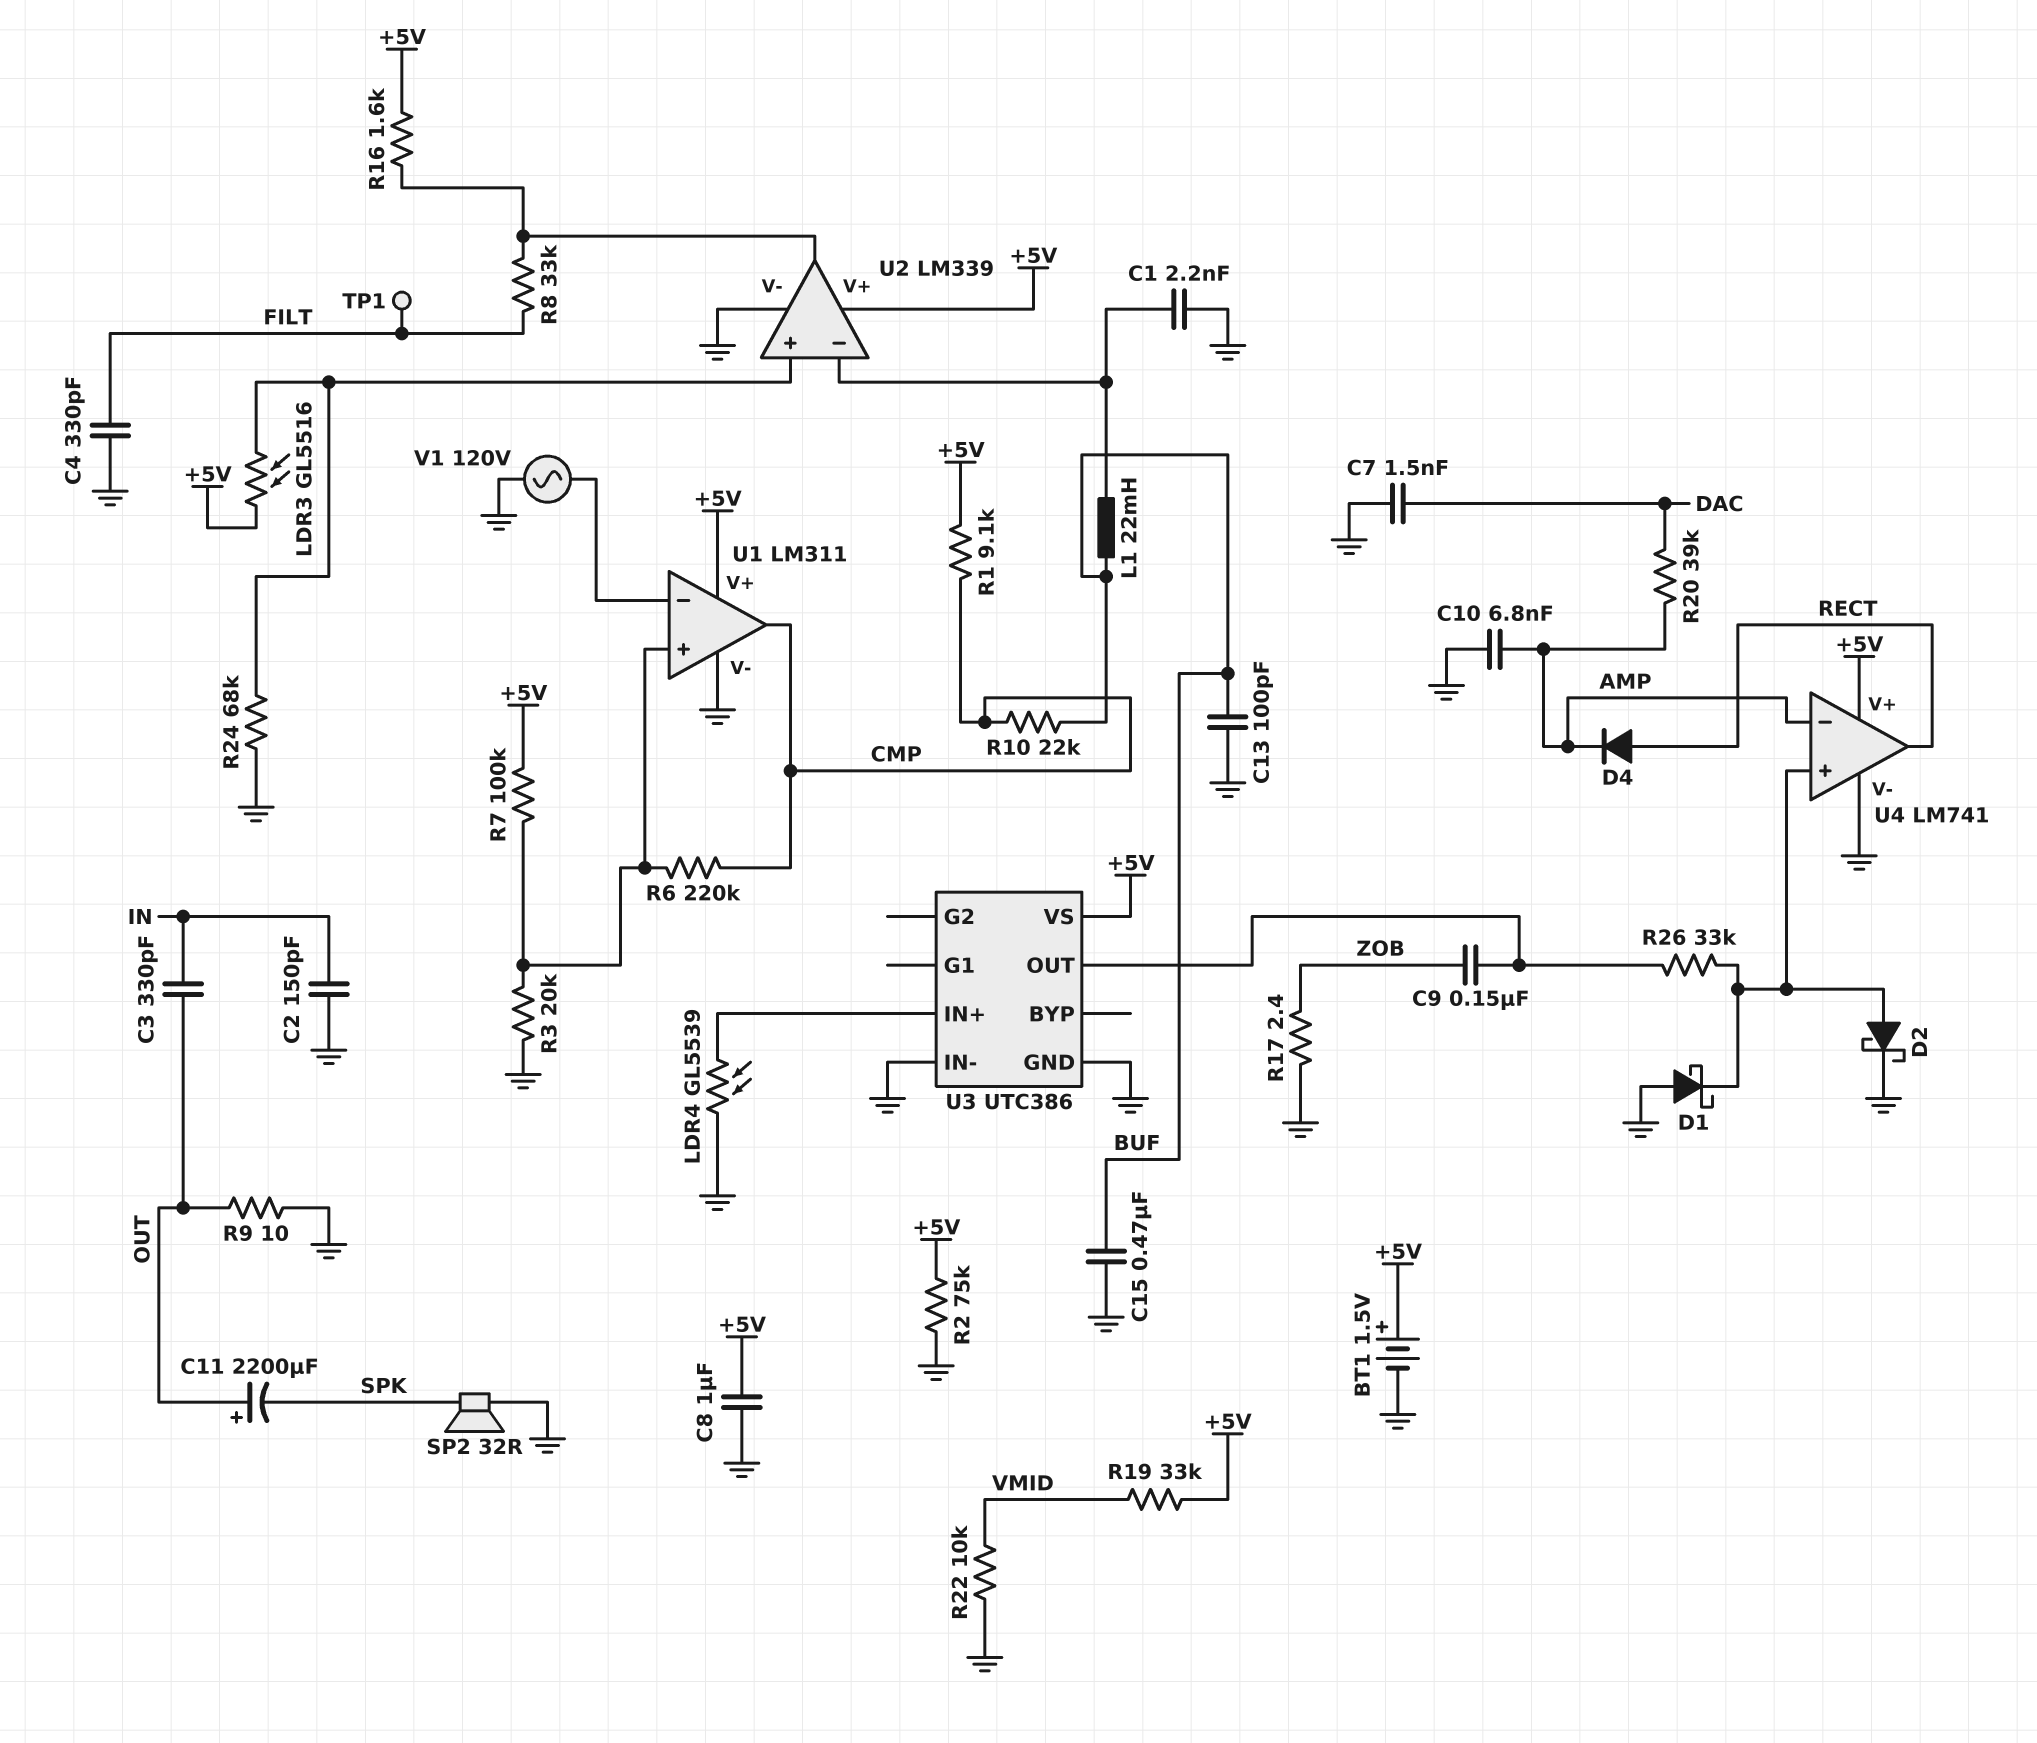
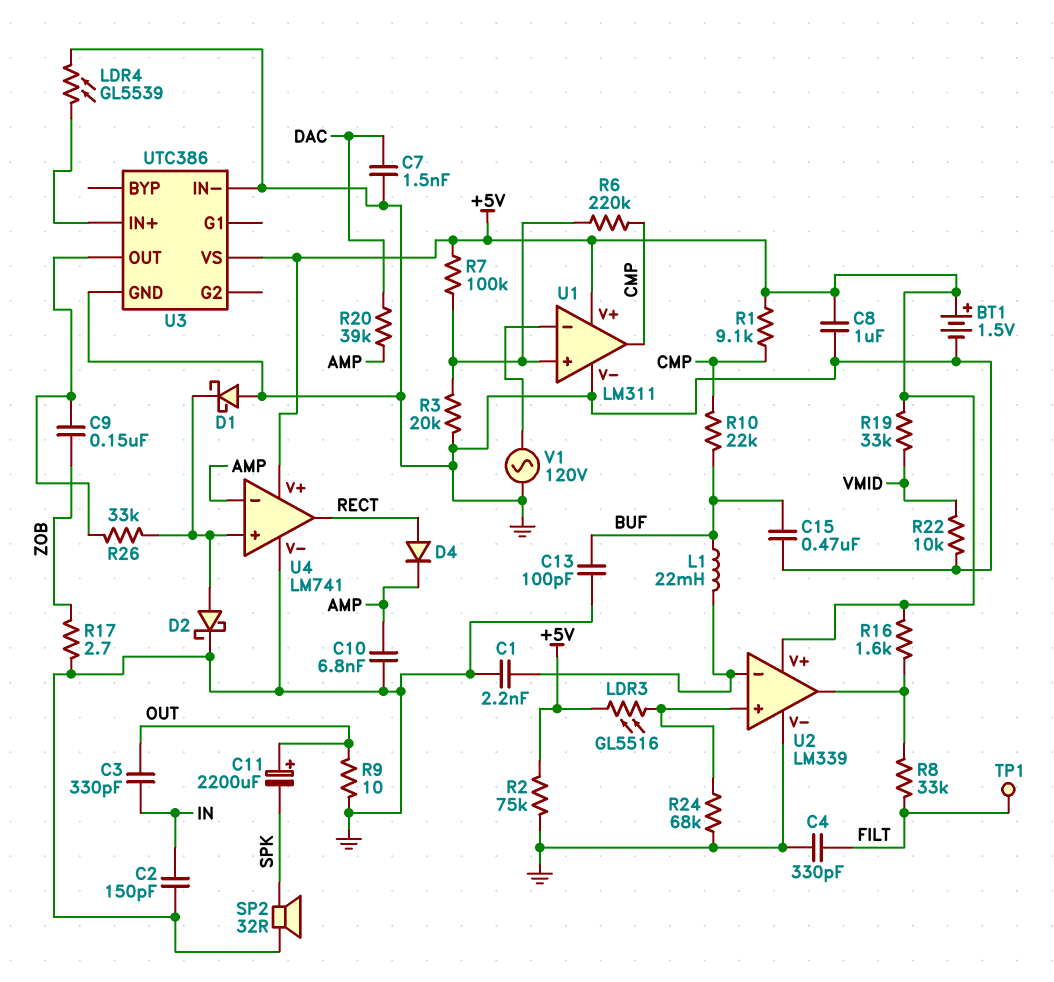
R17: 2.4 (GND, ZOB) -> 2.7 (GND, ZOB)

